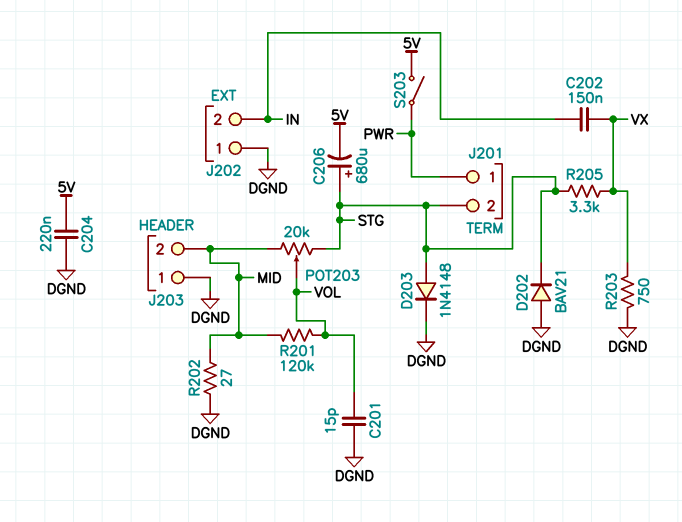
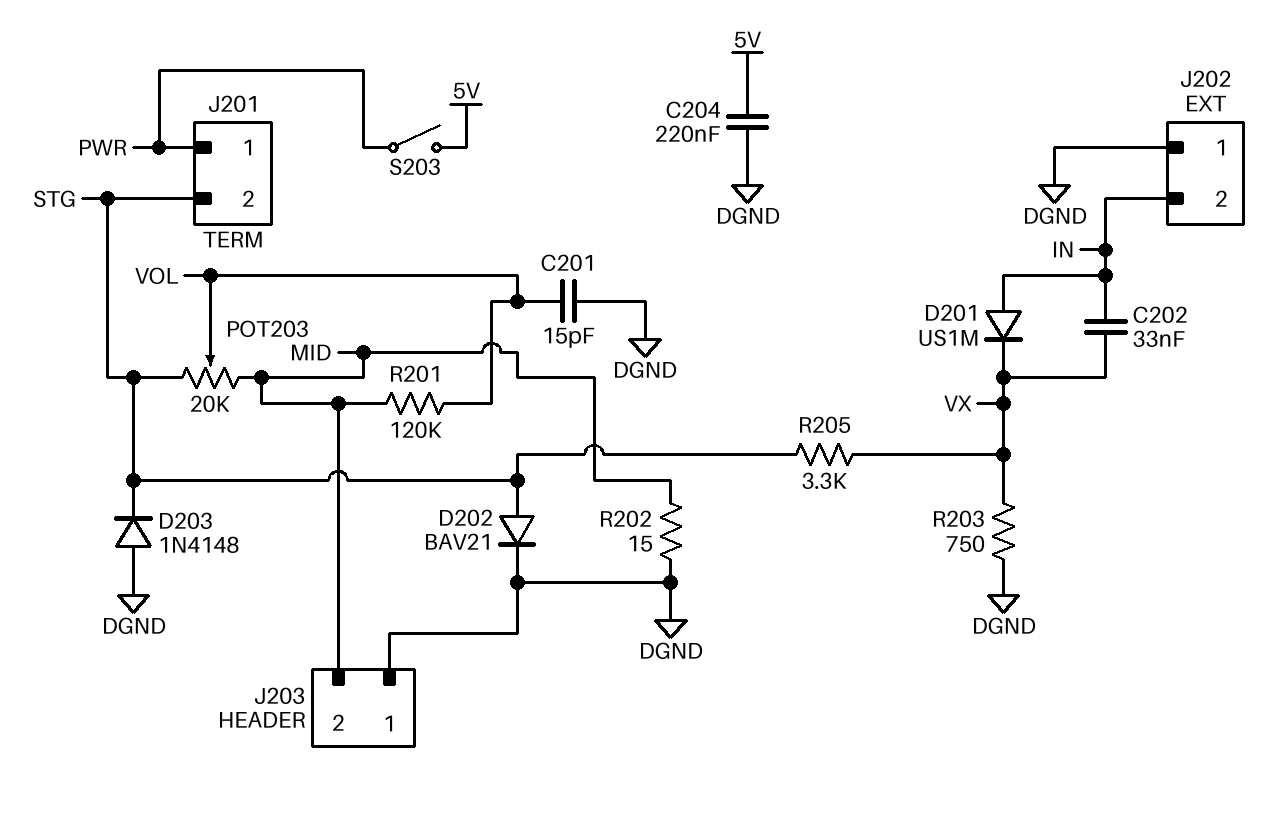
C202: 150nF (IN, VX) -> 33nF (IN, VX)
C206: 680uF (plus STG, minus 5V) -> none
D201: none -> diode US1M (A IN, K VX)
D202: diode BAV21 (A DGND, K STG) -> diode BAV21 (A STG, K DGND)
D203: diode 1N4148 (A STG, K DGND) -> diode 1N4148 (A DGND, K STG)
R202: 27 (DGND, MID) -> 15 (DGND, MID)

